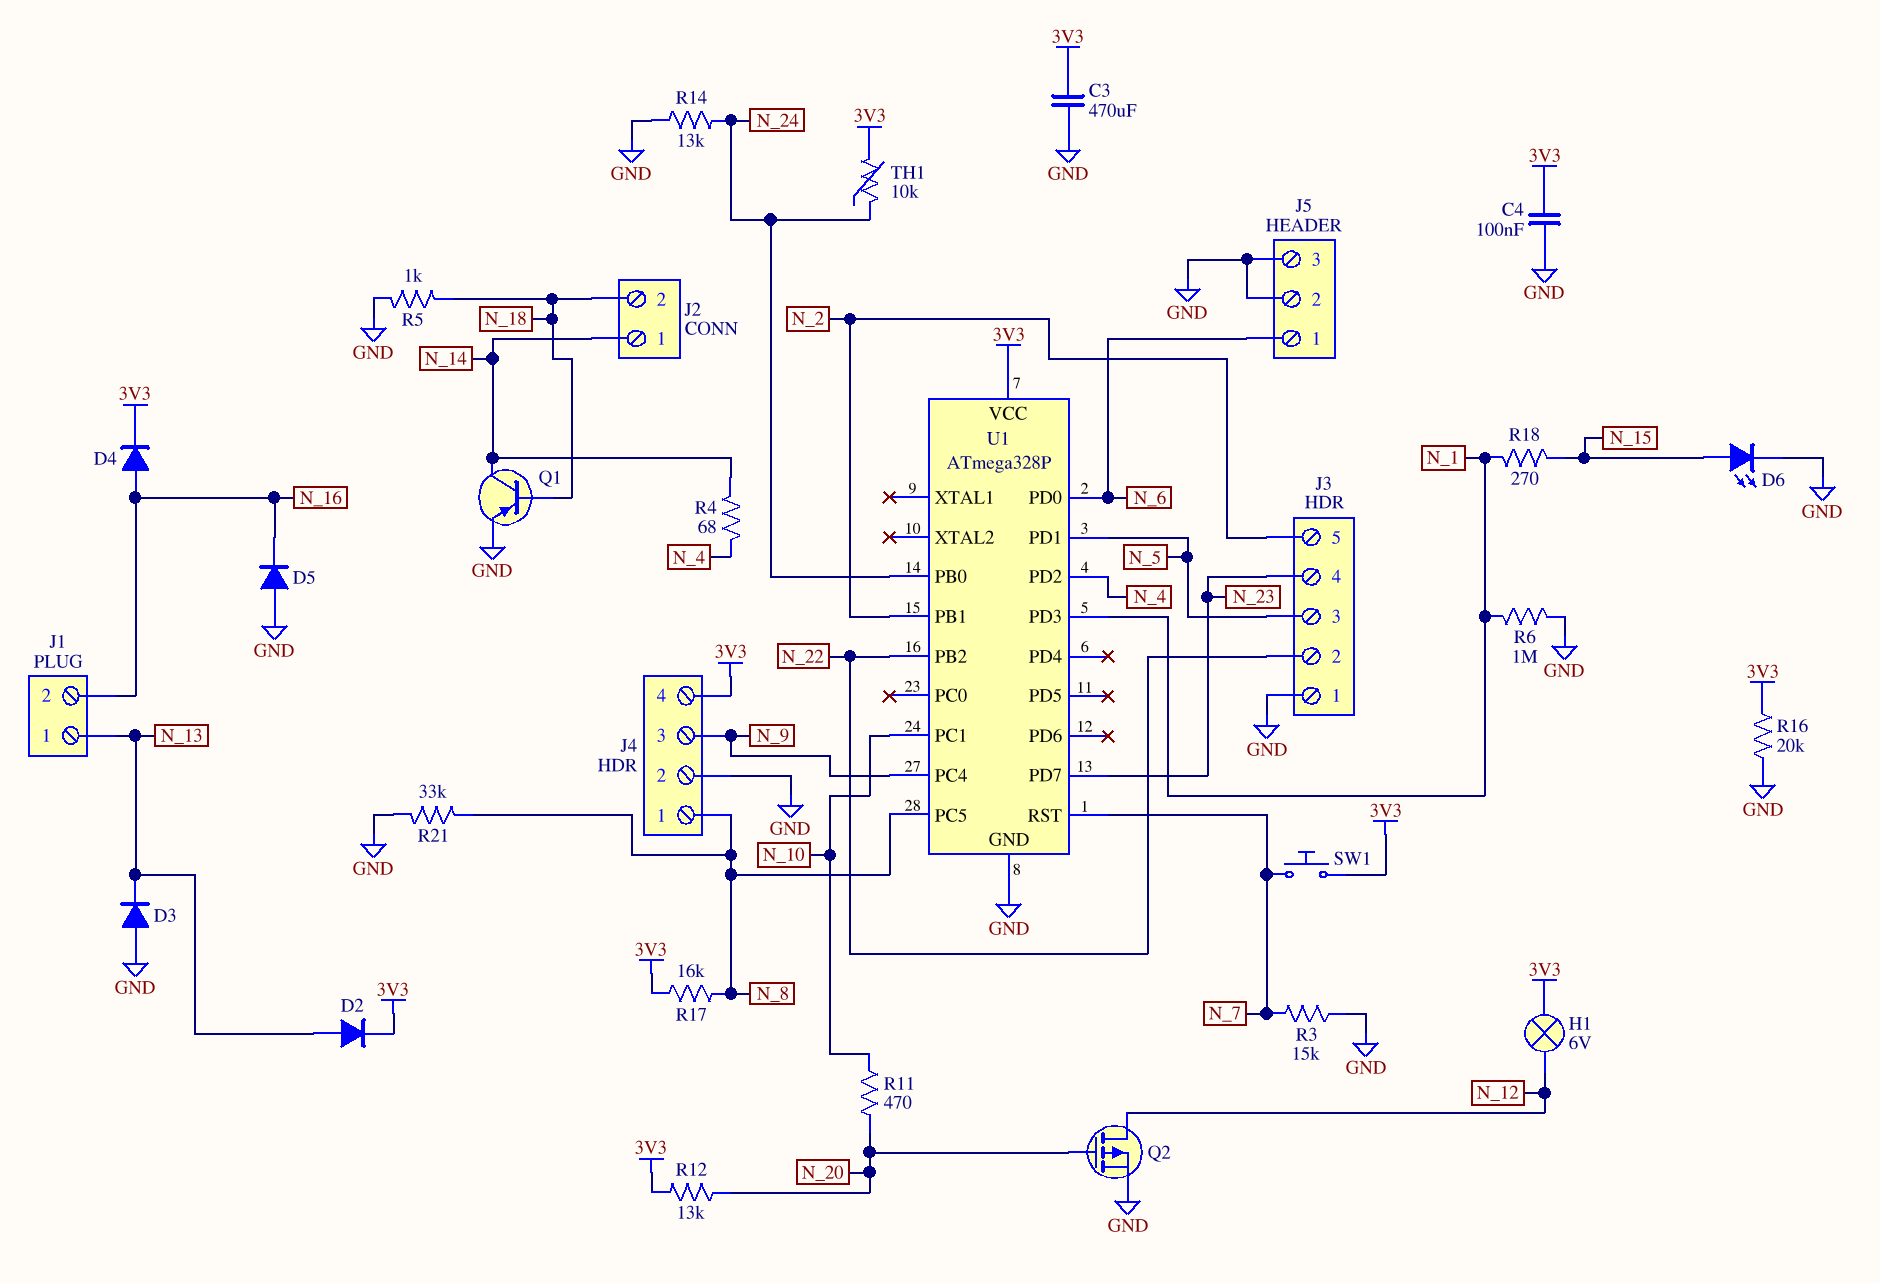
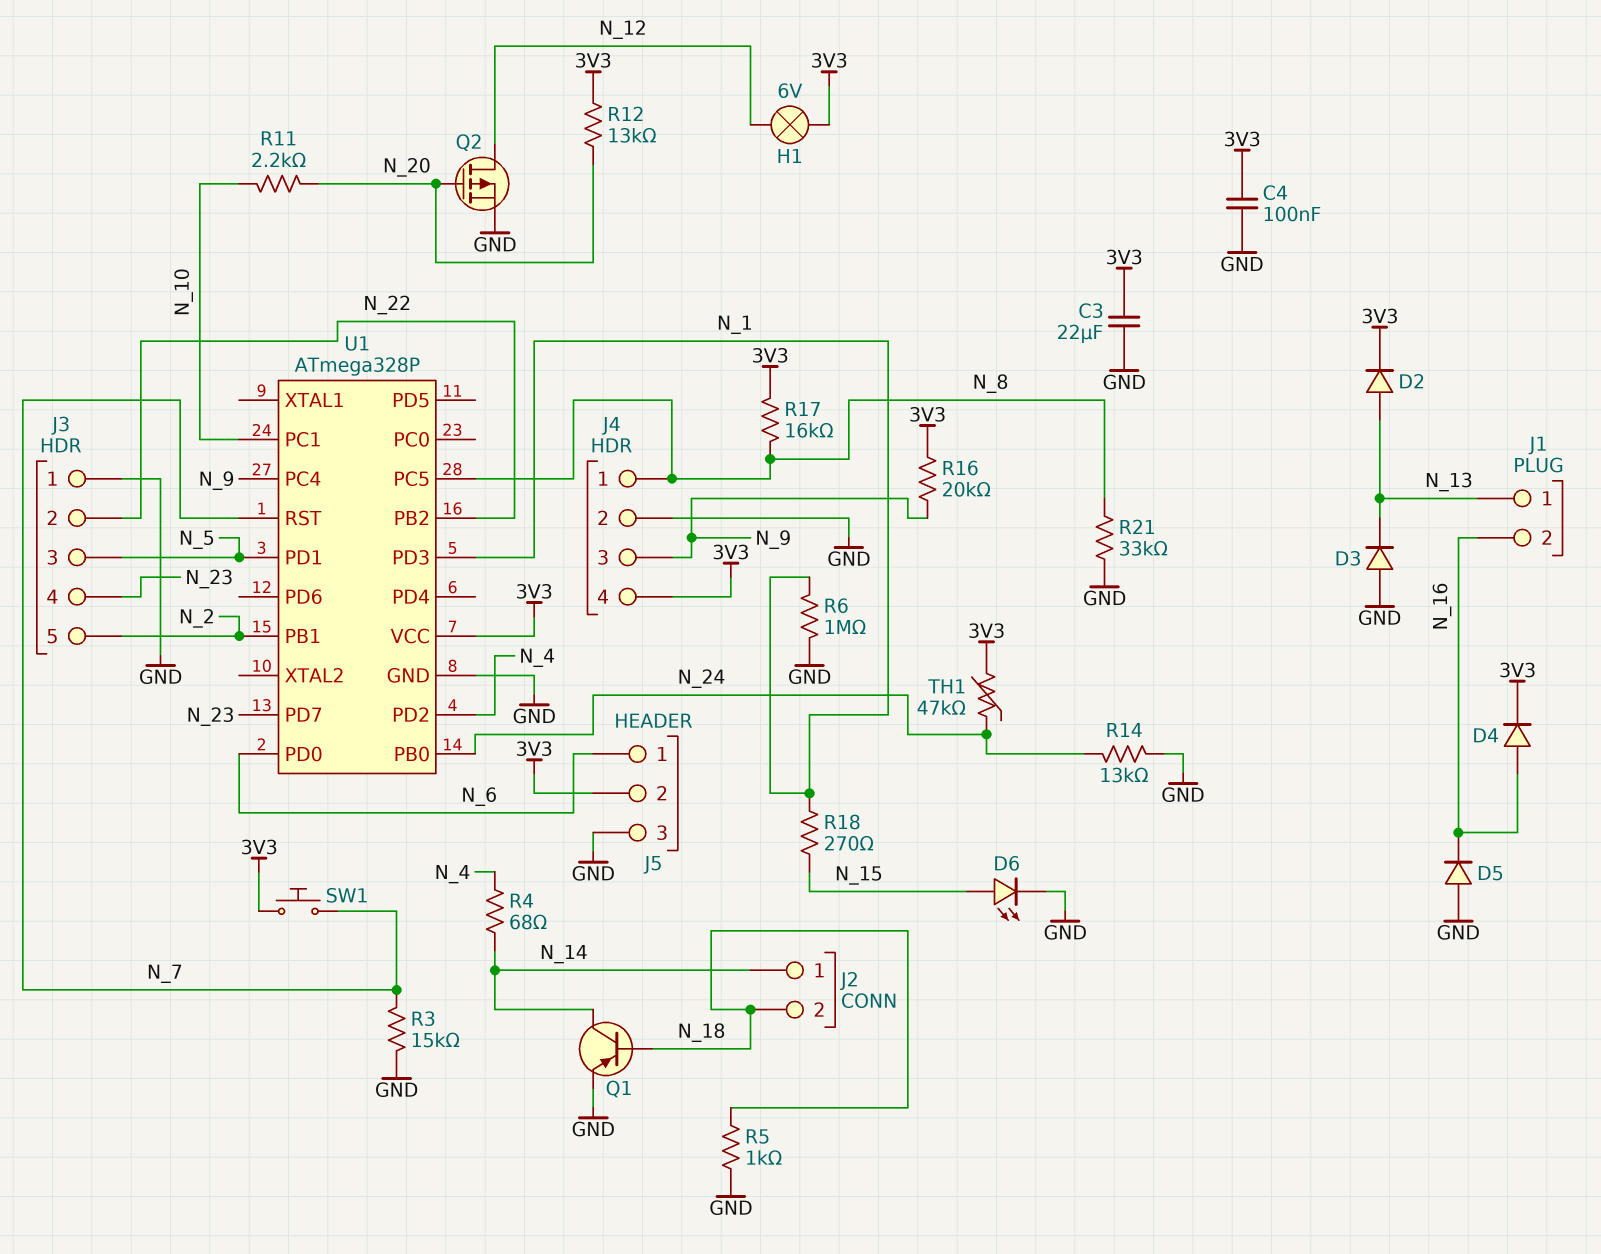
C3: 470uF (3V3, GND) -> 22uF (3V3, GND)
J5 pin 2: GND -> 3V3
R11: 470 (N_10, N_20) -> 2.2k (N_10, N_20)
R16: 20k (3V3, GND) -> 20k (3V3, N_9)
TH1: 10k (3V3, N_24) -> 47k (3V3, N_24)

